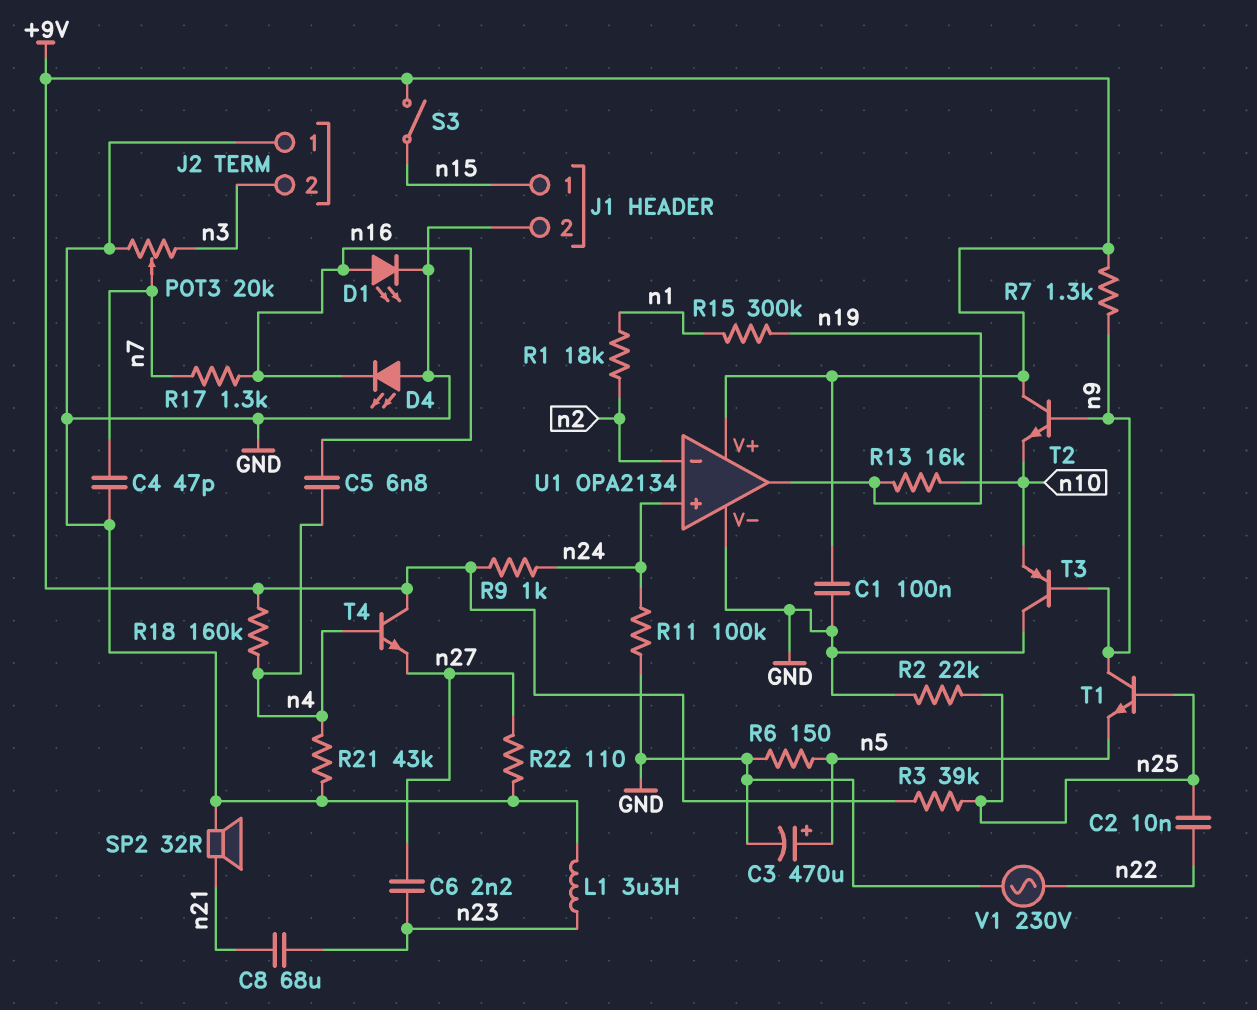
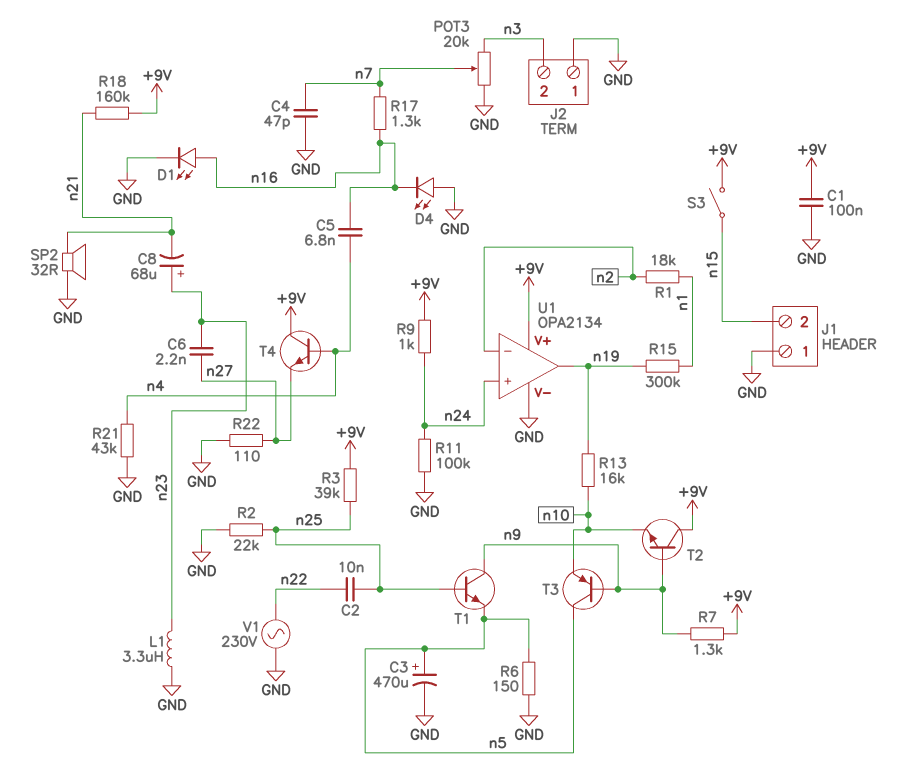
C8: 68uF (n21, n23) -> 68uF (plus n23, minus n21)
J1 pin 1: n15 -> GND
J1 pin 2: GND -> n15
R18: 160k (+9V, n4) -> 160k (+9V, n21)
T3: PNP (B n9, C GND, E n10) -> PNP (B n9, C n5, E n10)

